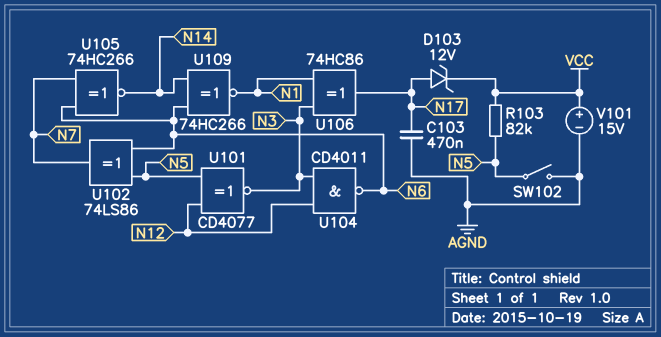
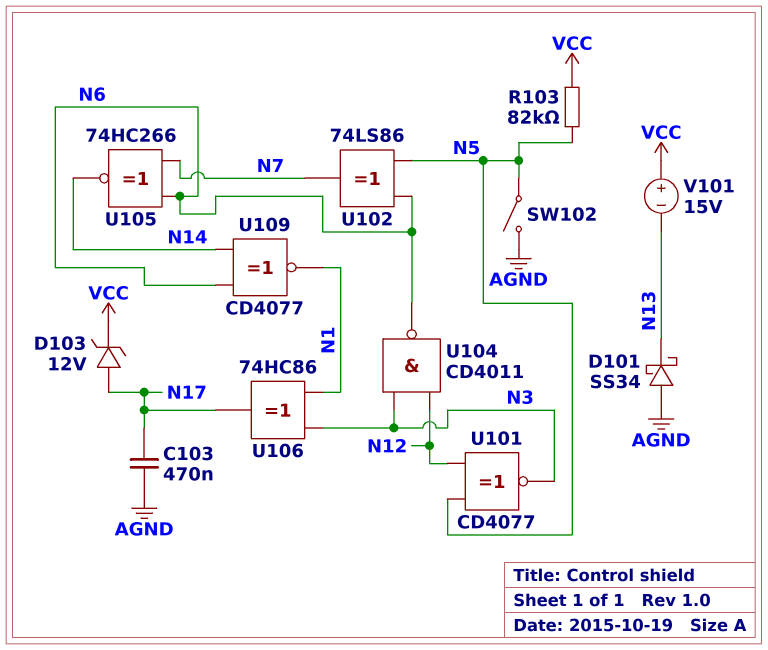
D101: none -> schottky SS34 (A AGND, K N13)
U109: XNOR 74HC266 (in N6, in N14, out N1) -> XNOR CD4077 (in N6, in N14, out N1)
V101: 15V (plus VCC, minus AGND) -> 15V (plus VCC, minus N13)

